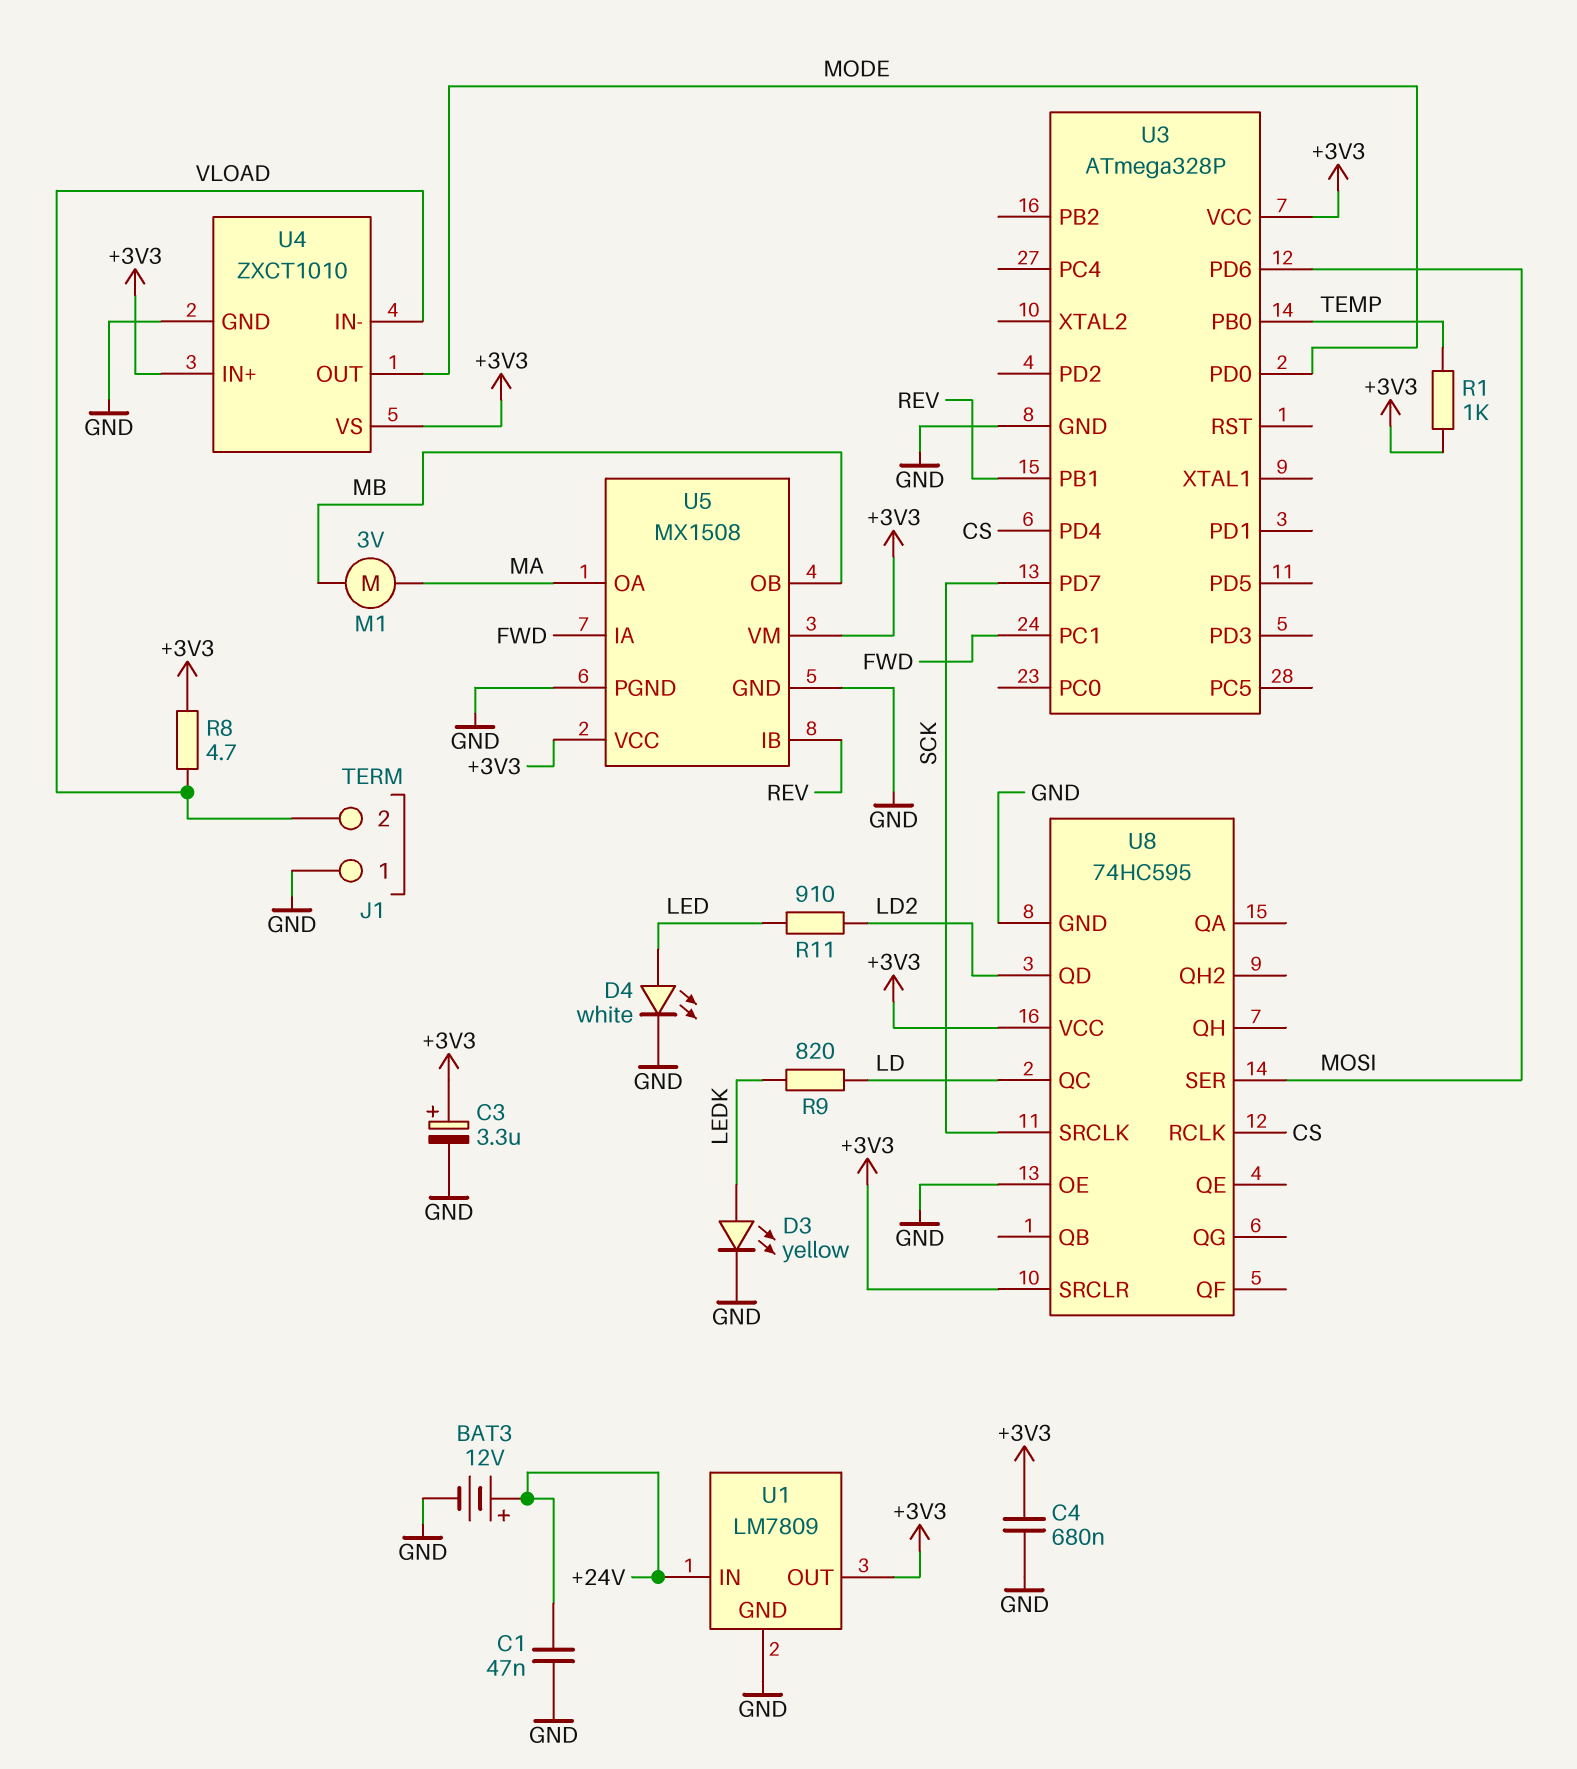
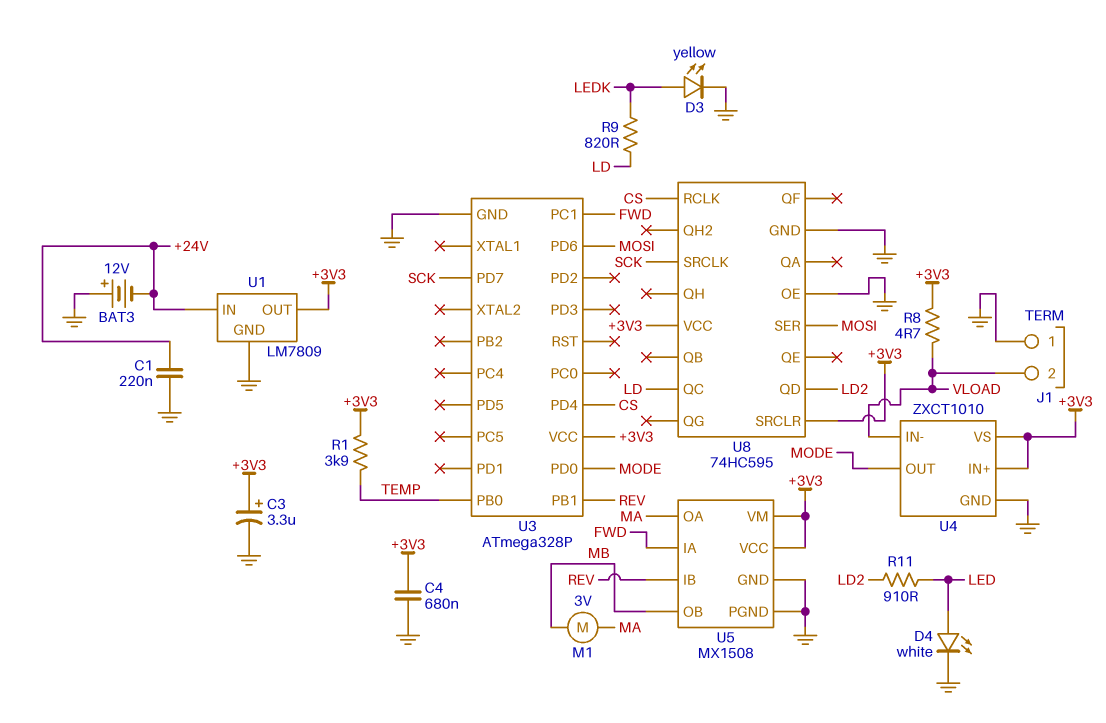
BAT3: 12V (plus +24V, minus GND) -> 12V (plus GND, minus +24V)
C1: 47nF (+24V, GND) -> 220nF (+24V, GND)
R1: 1k (+3V3, TEMP) -> 3.9k (+3V3, TEMP)

